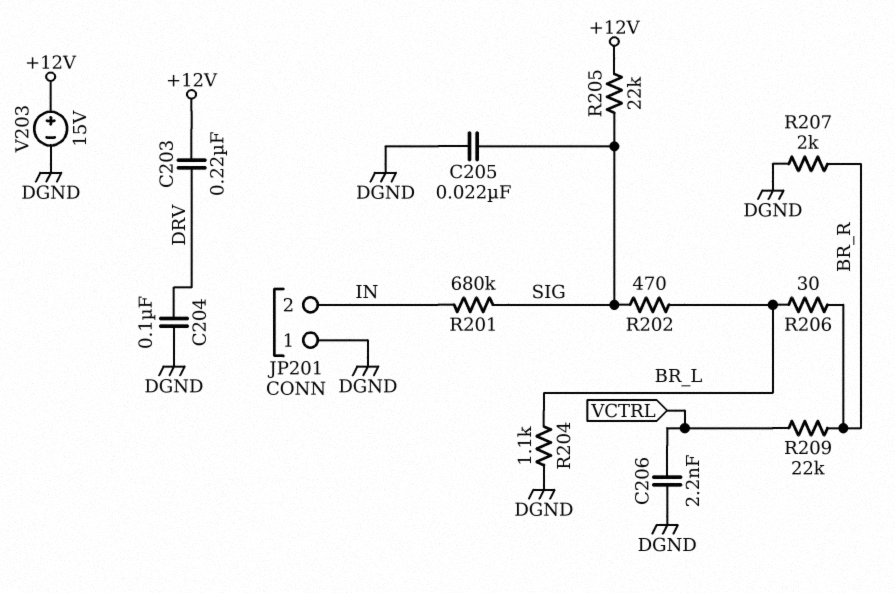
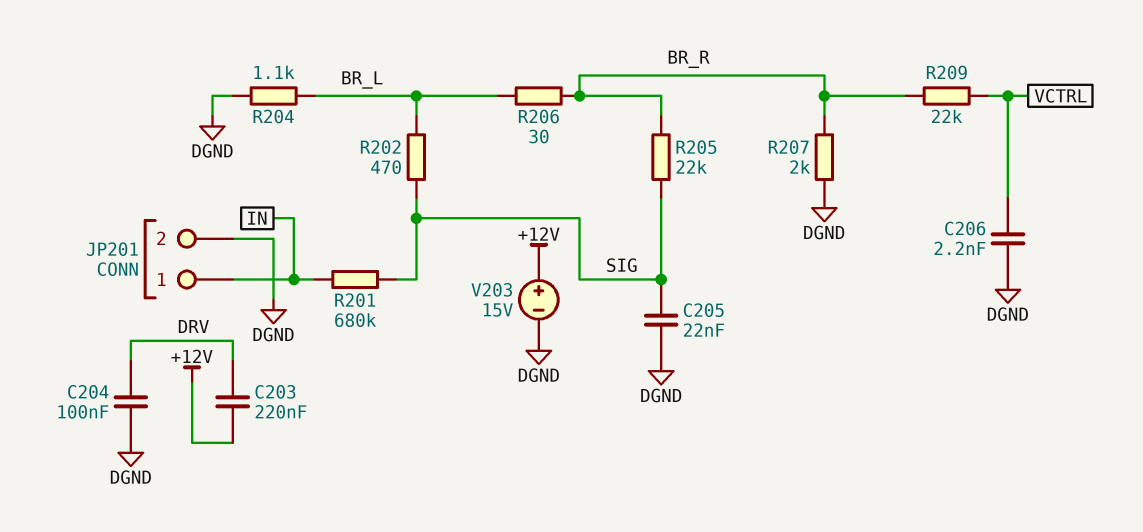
JP201 pin 1: DGND -> IN
JP201 pin 2: IN -> DGND
R205: 22k (+12V, SIG) -> 22k (BR_R, SIG)

